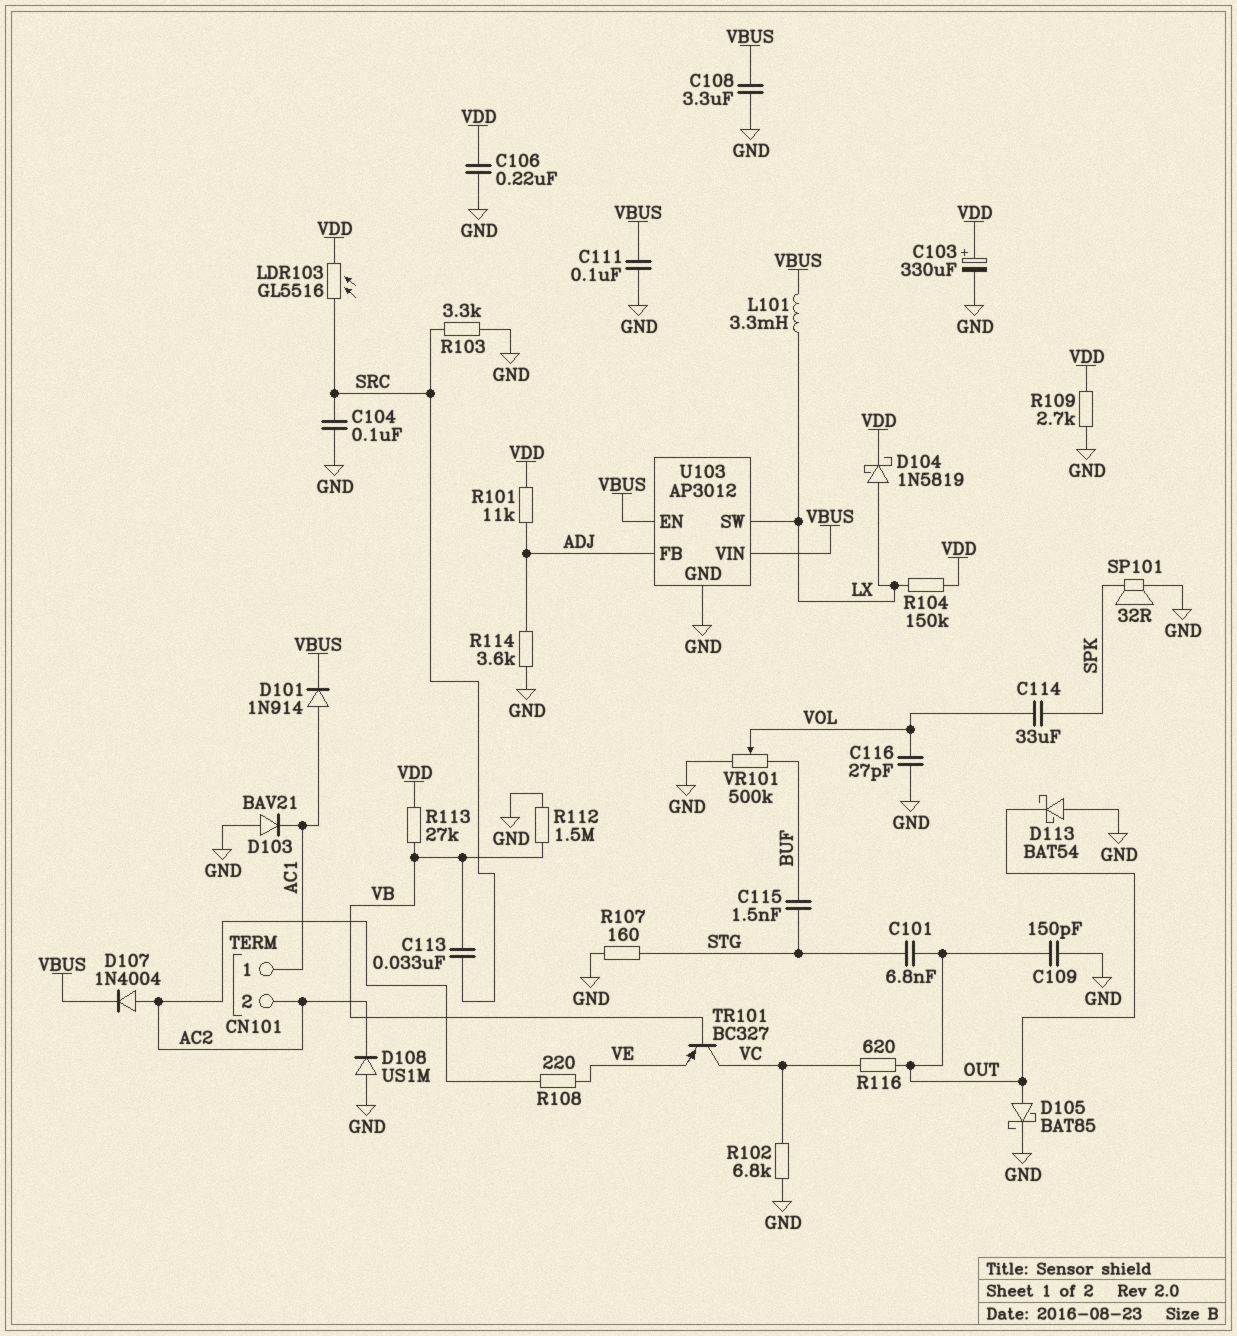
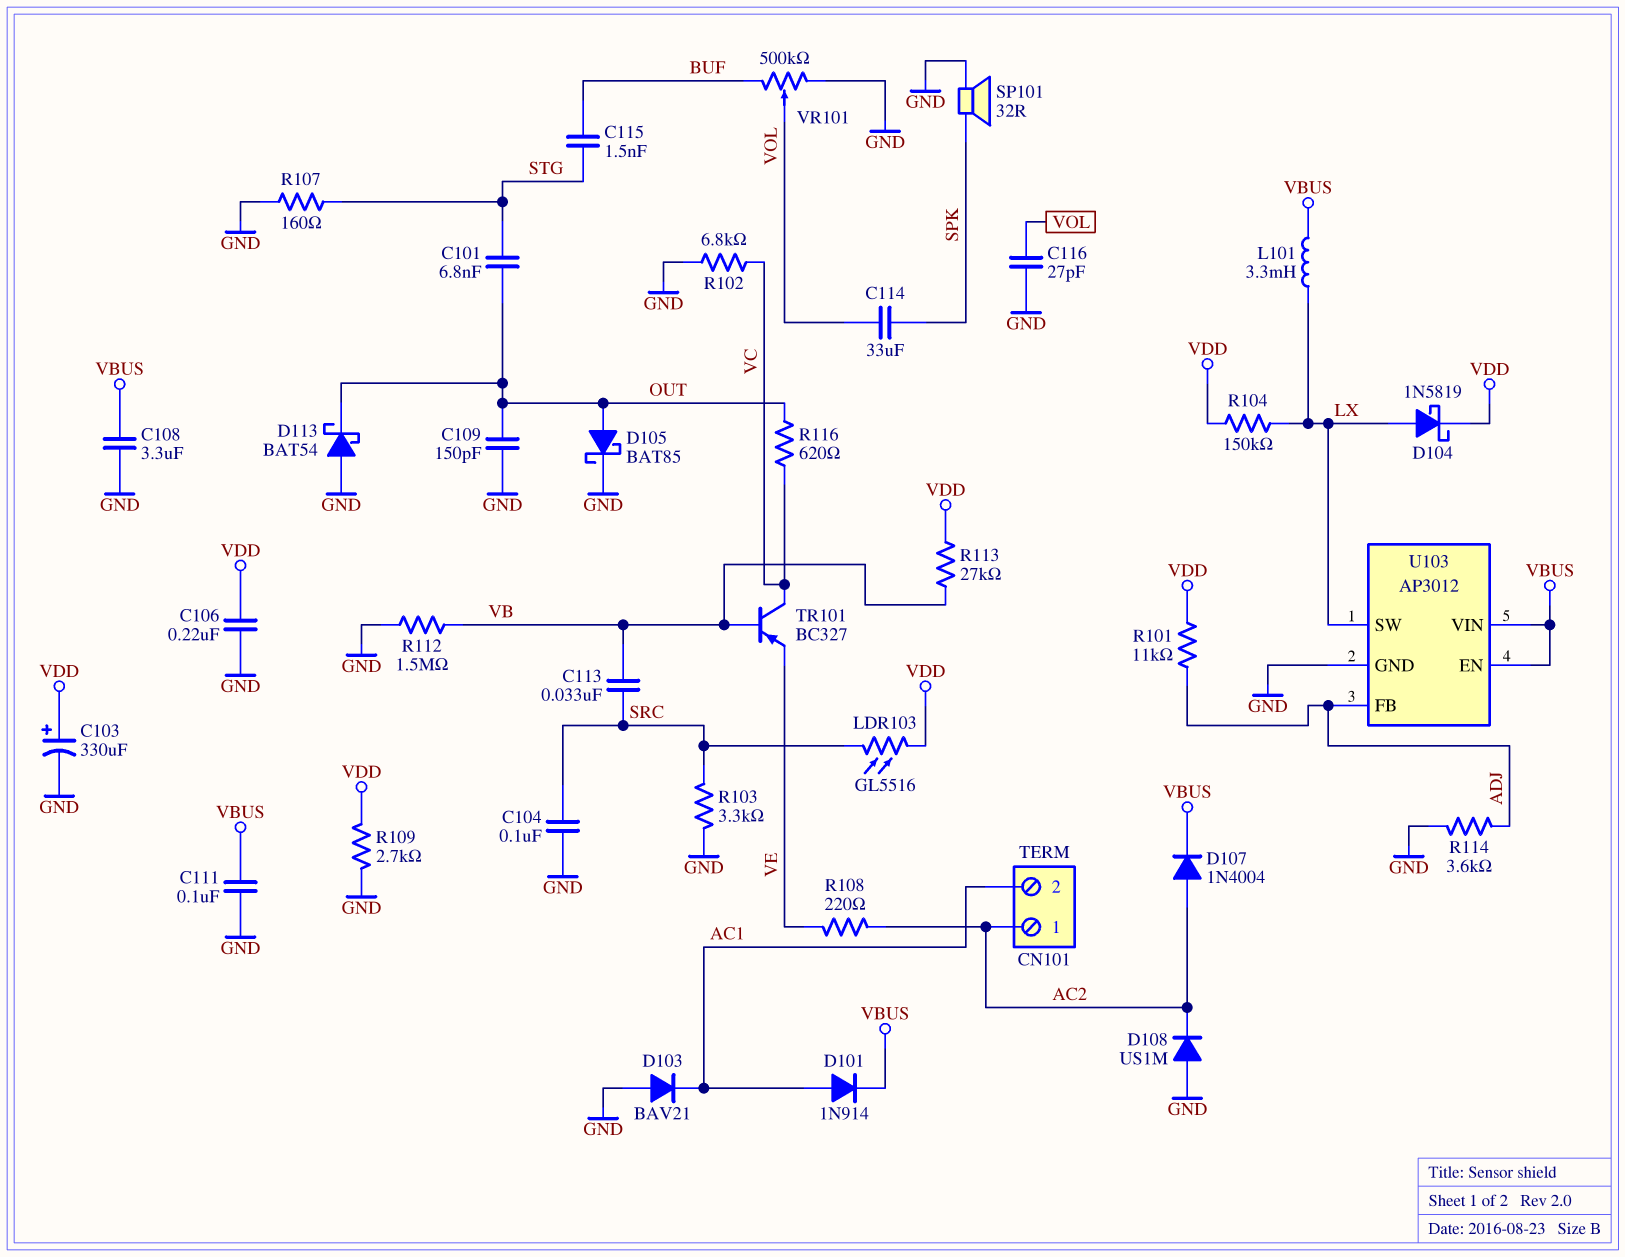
CN101 pin 1: AC1 -> AC2
CN101 pin 2: AC2 -> AC1

